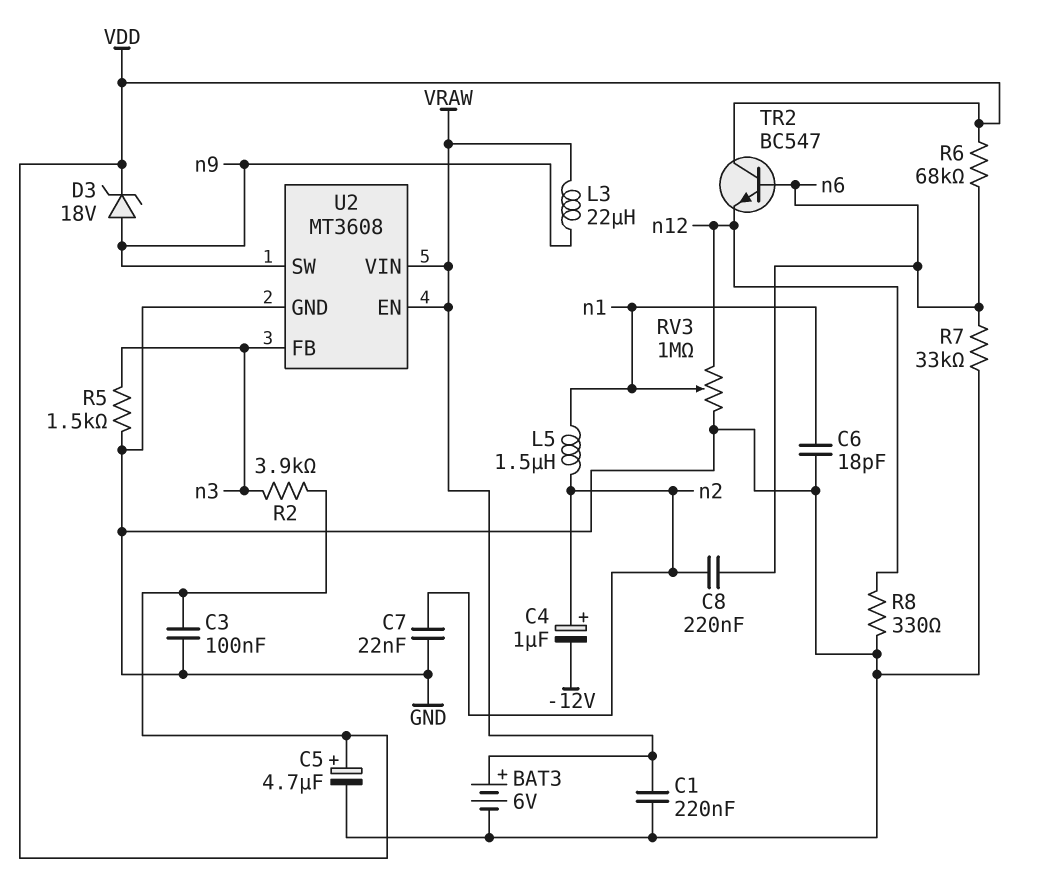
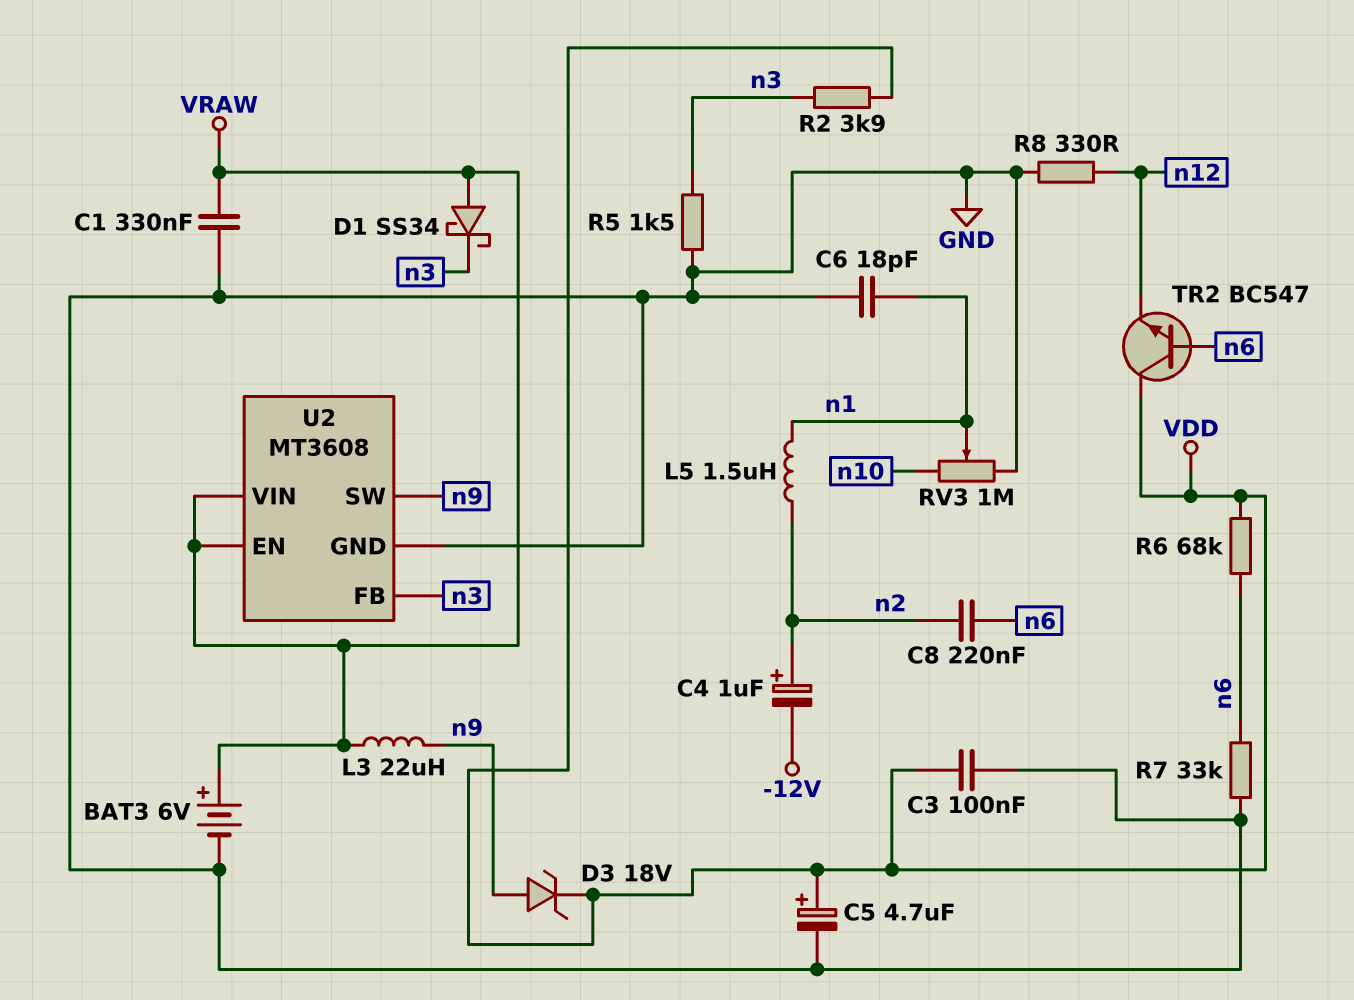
C1: 220nF (GND, VRAW) -> 330nF (GND, VRAW)
C7: 22nF (GND, n2) -> none
D1: none -> schottky SS34 (A VRAW, K n3)
RV3: 1M (GND, n12, wiper n1) -> 1M (GND, n10, wiper n1)

